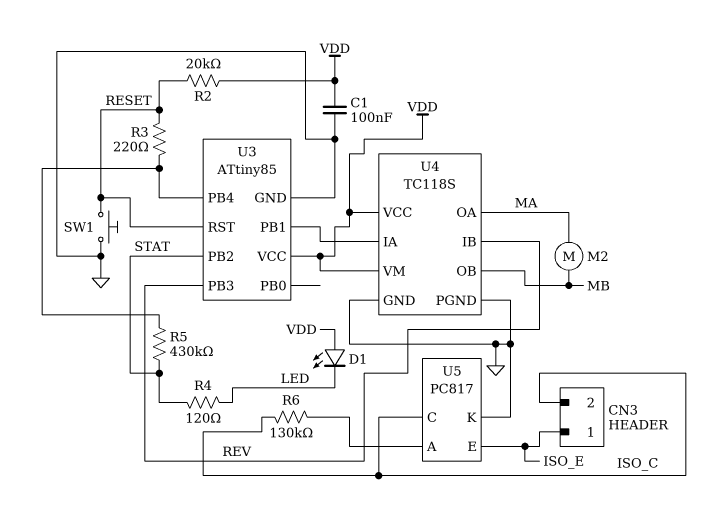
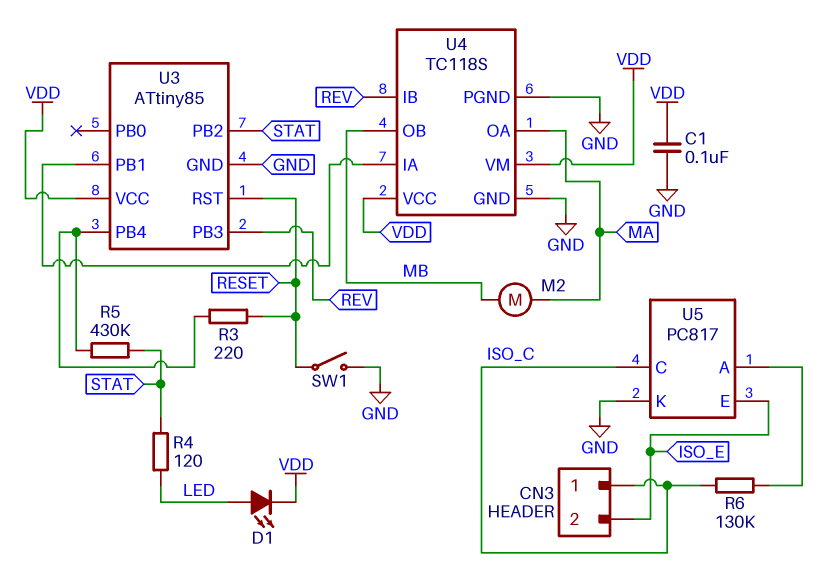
CN3 pin 1: ISO_E -> ISO_C
CN3 pin 2: ISO_C -> ISO_E
D1: LED (A VDD, K LED) -> LED (A LED, K VDD)
R2: 20k (RESET, VDD) -> none
SW1: button (GND, RESET) -> switch (GND, RESET)

